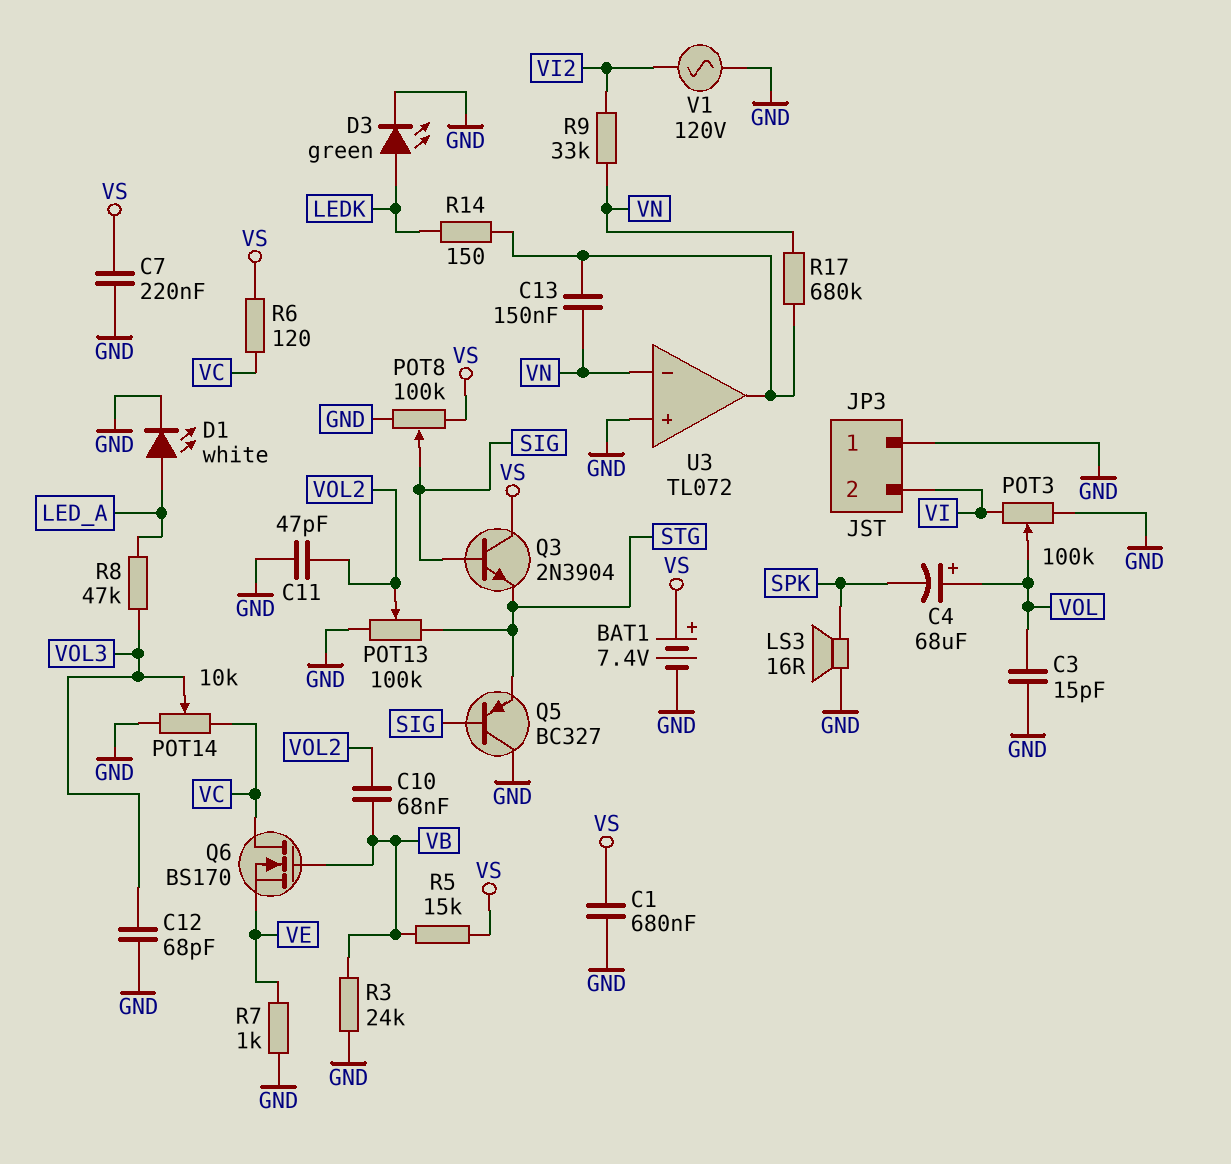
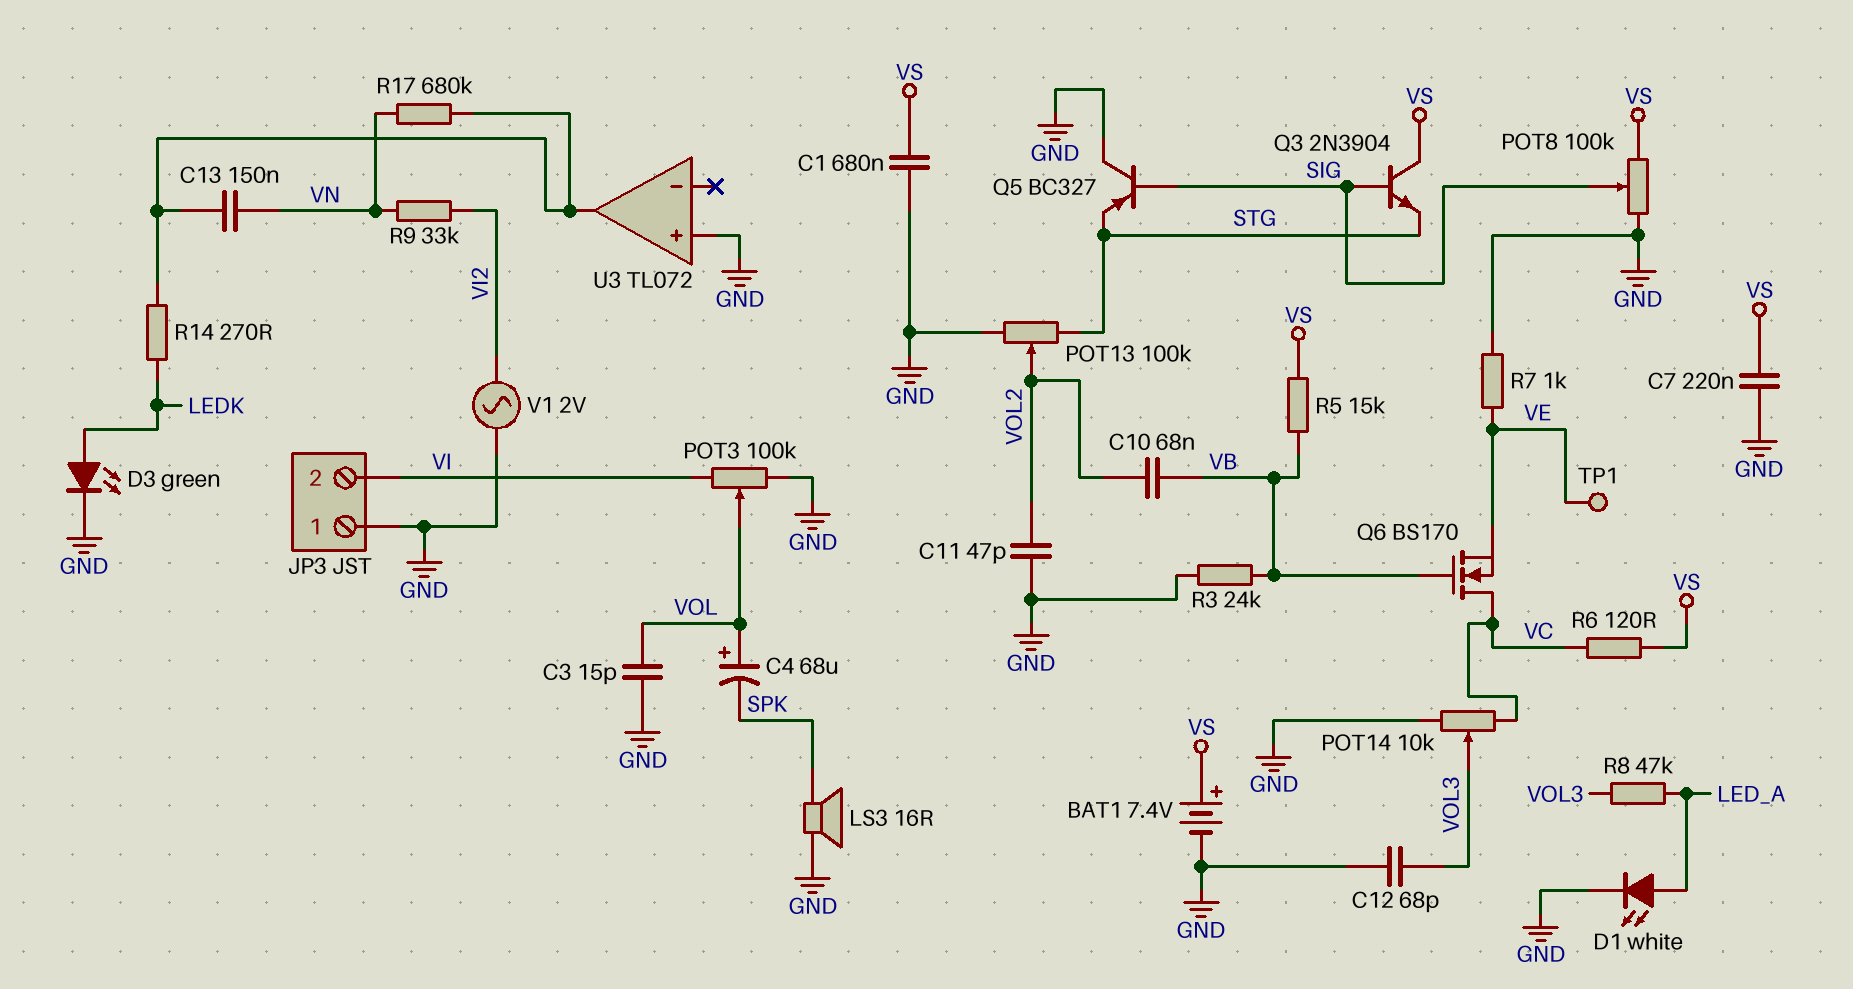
R14: 150 (LEDK, U3/out) -> 270 (LEDK, U3/out)
TP1: none -> test point (VE)
U3 pin in-: VN -> none
V1: AC 120V (GND, VI2) -> AC 2V (GND, VI2)

